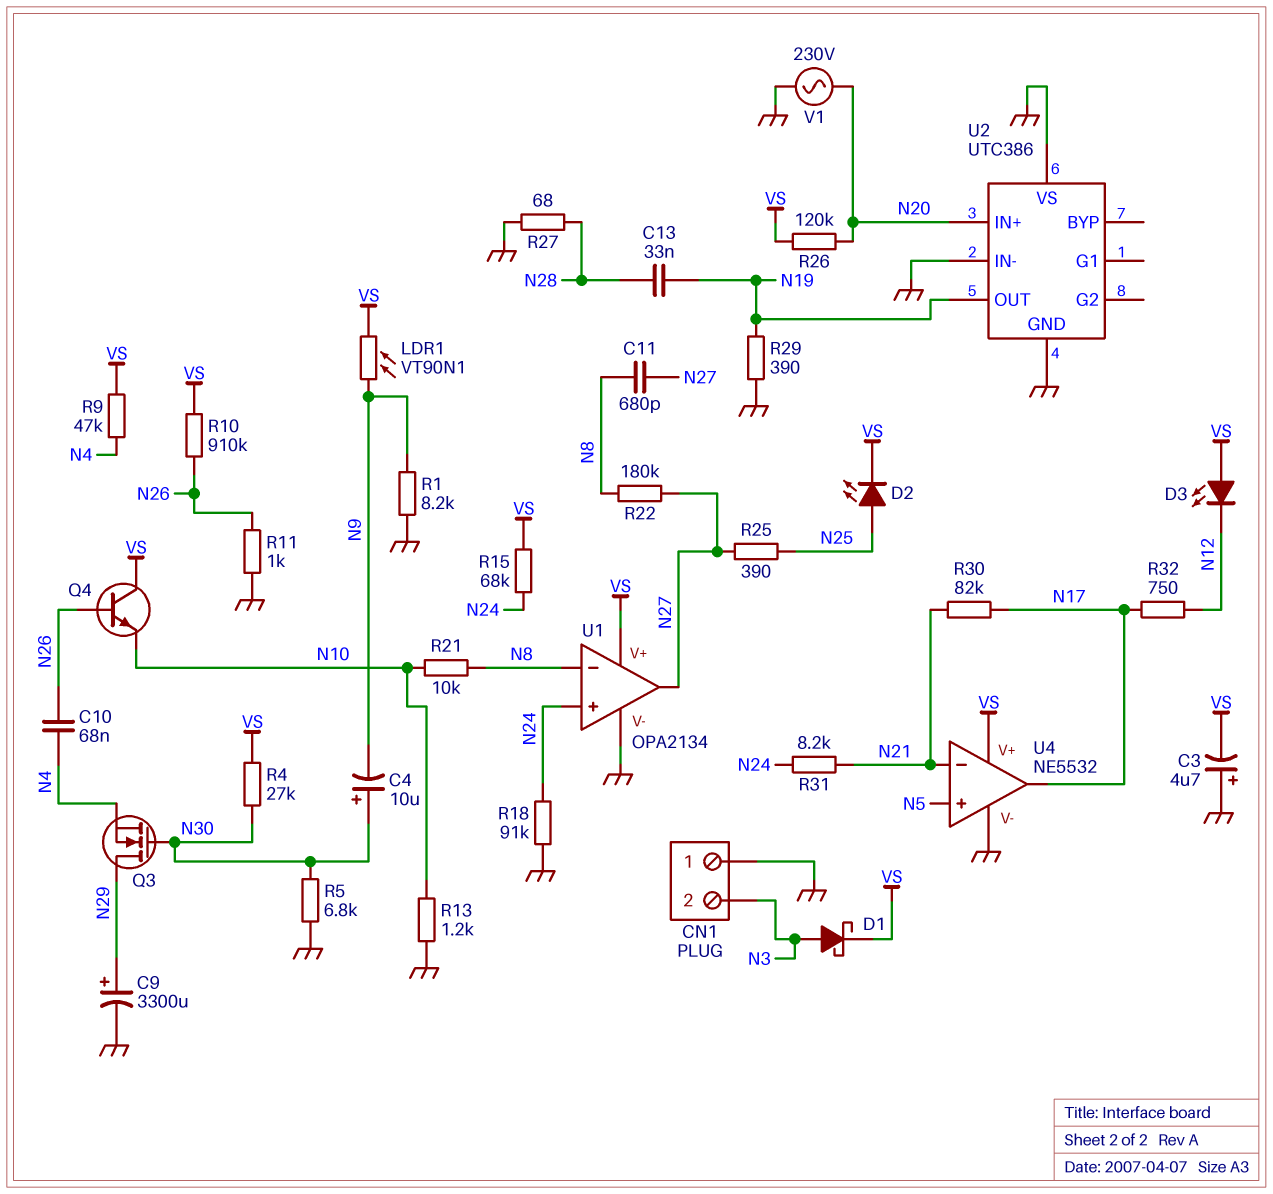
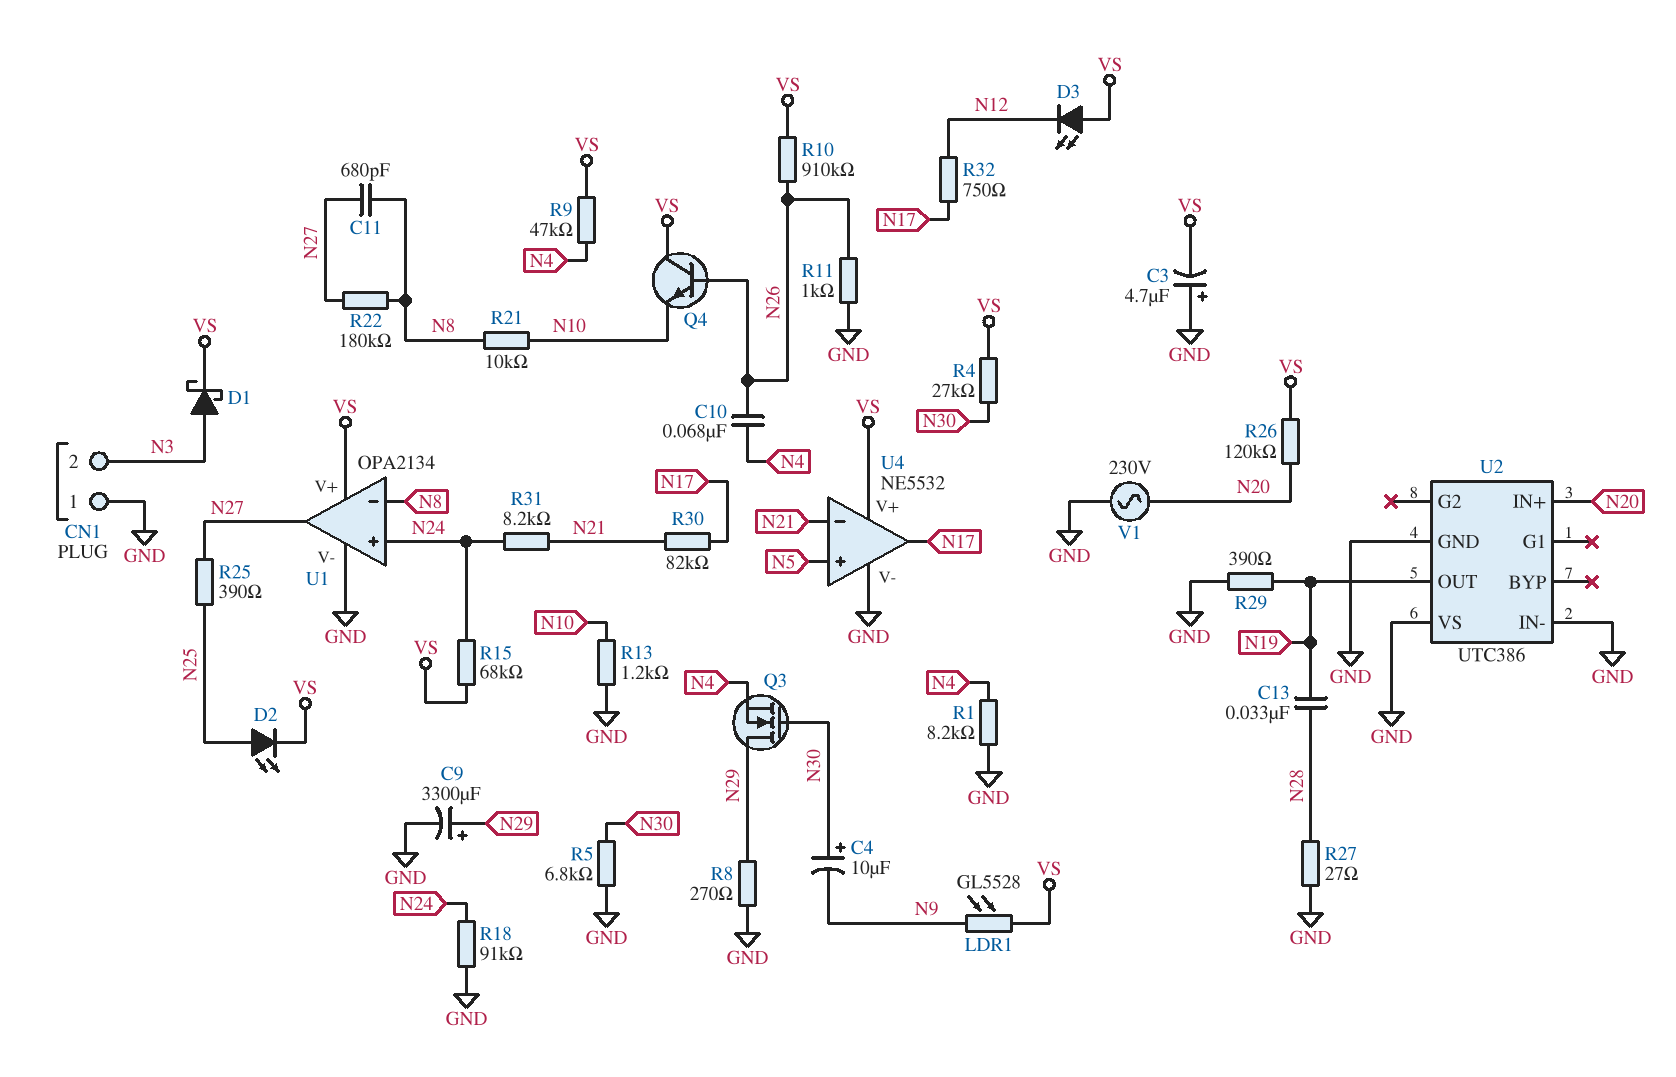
LDR1: VT90N1 (N9, VS) -> GL5528 (N9, VS)
R1: 8.2k (GND, N9) -> 8.2k (GND, N4)
R8: none -> 270 (GND, N29)
R27: 68 (GND, N28) -> 27 (GND, N28)

